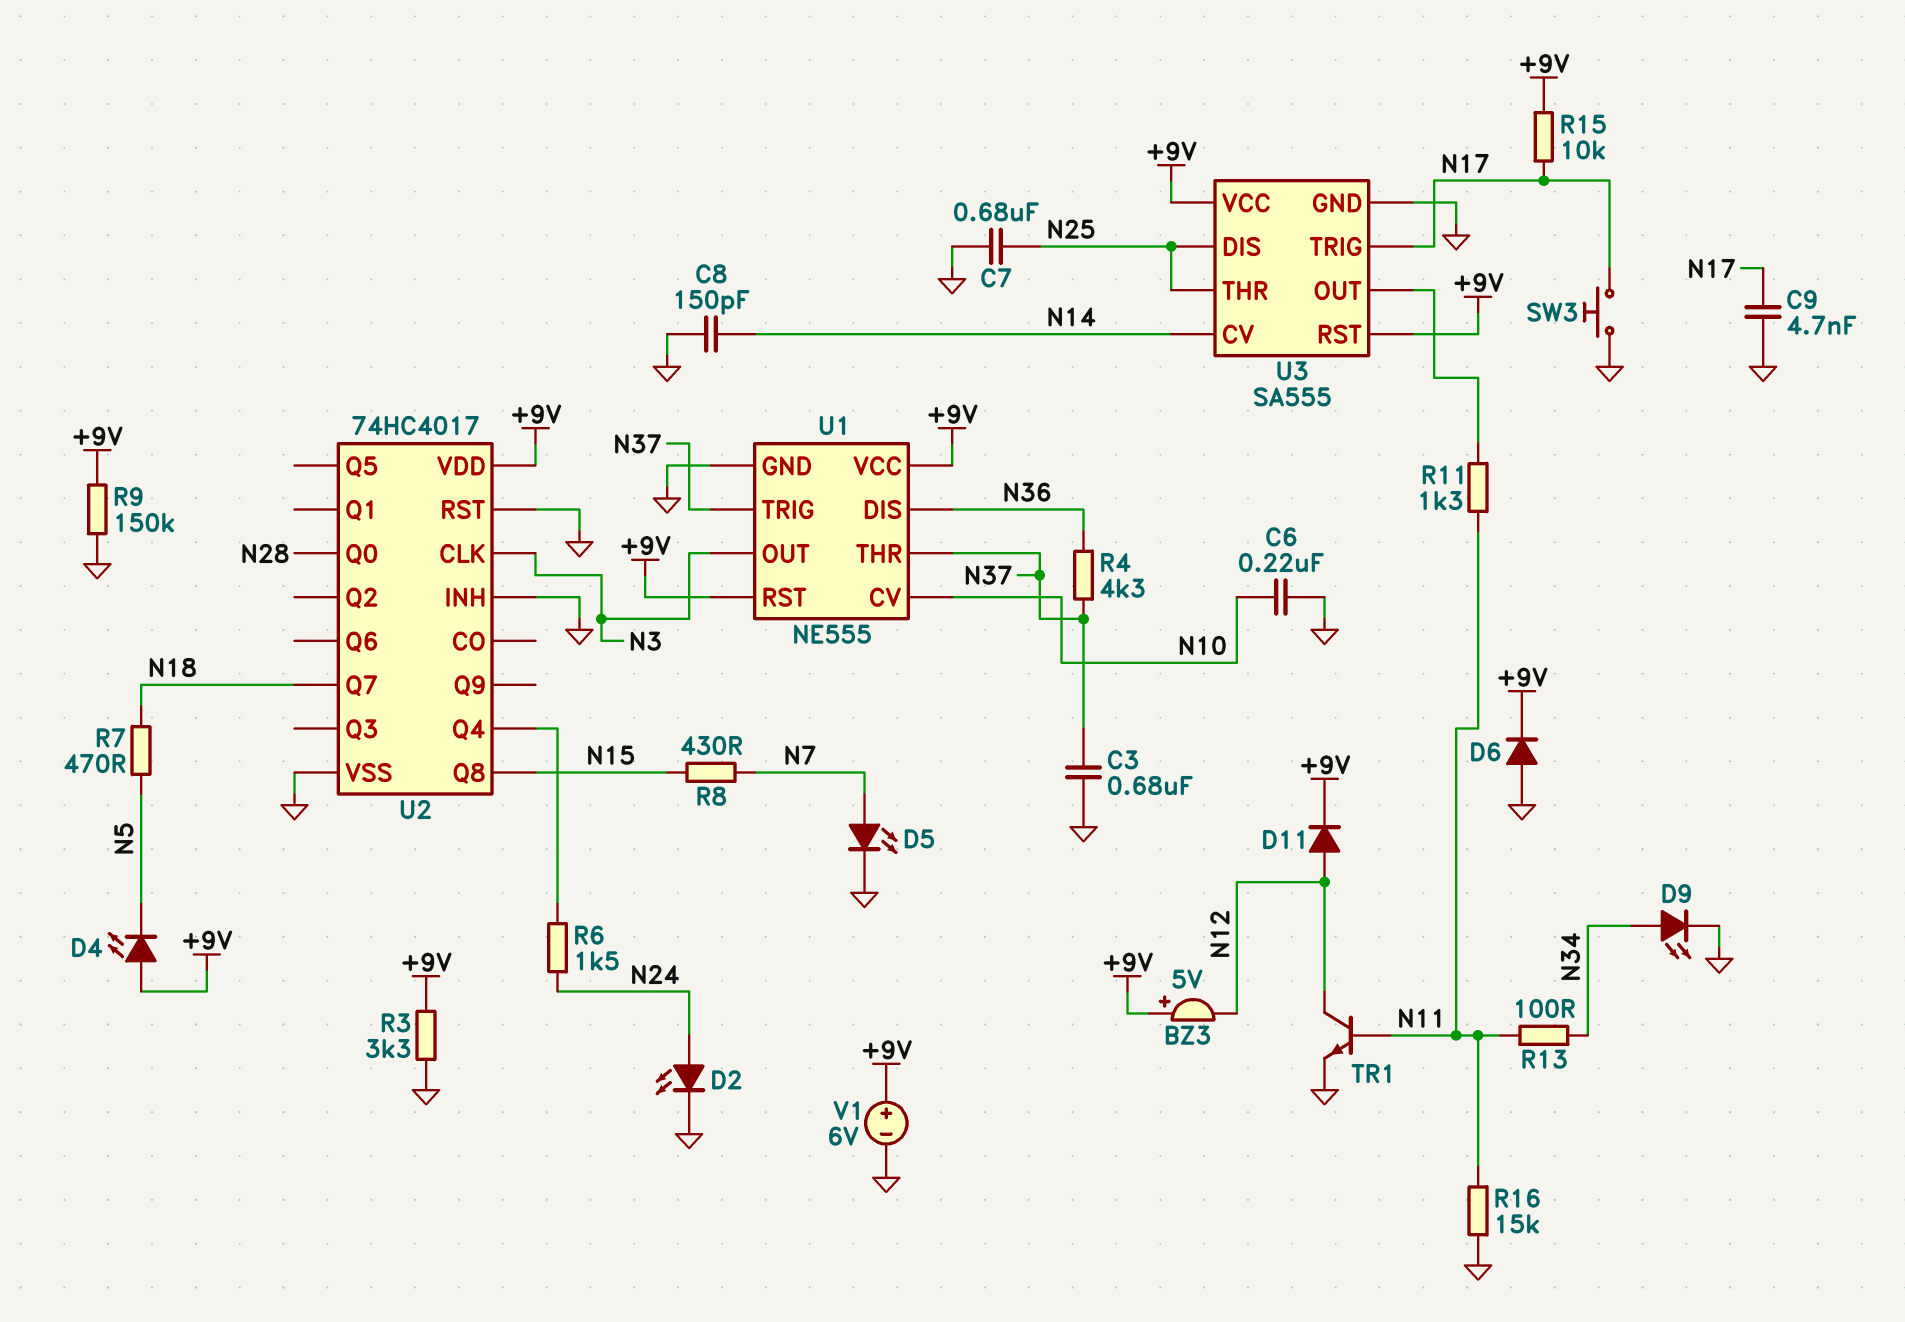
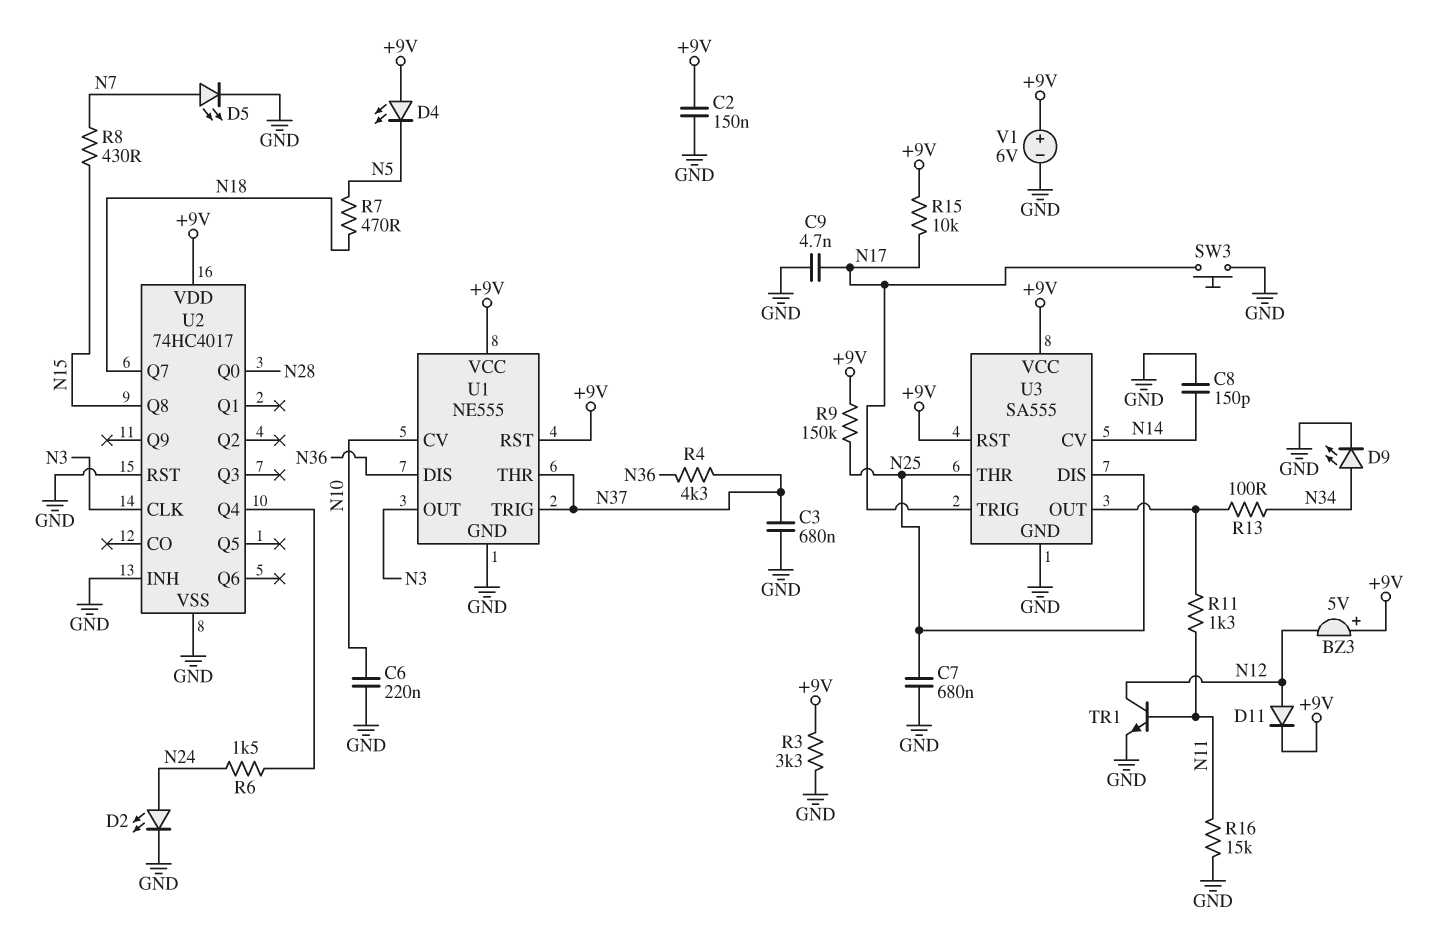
C2: none -> 150nF (+9V, GND)
D6: diode (A GND, K +9V) -> none
R9: 150k (+9V, GND) -> 150k (+9V, N25)
R13: 100 (N11, N34) -> 100 (N34, U3/OUT)

